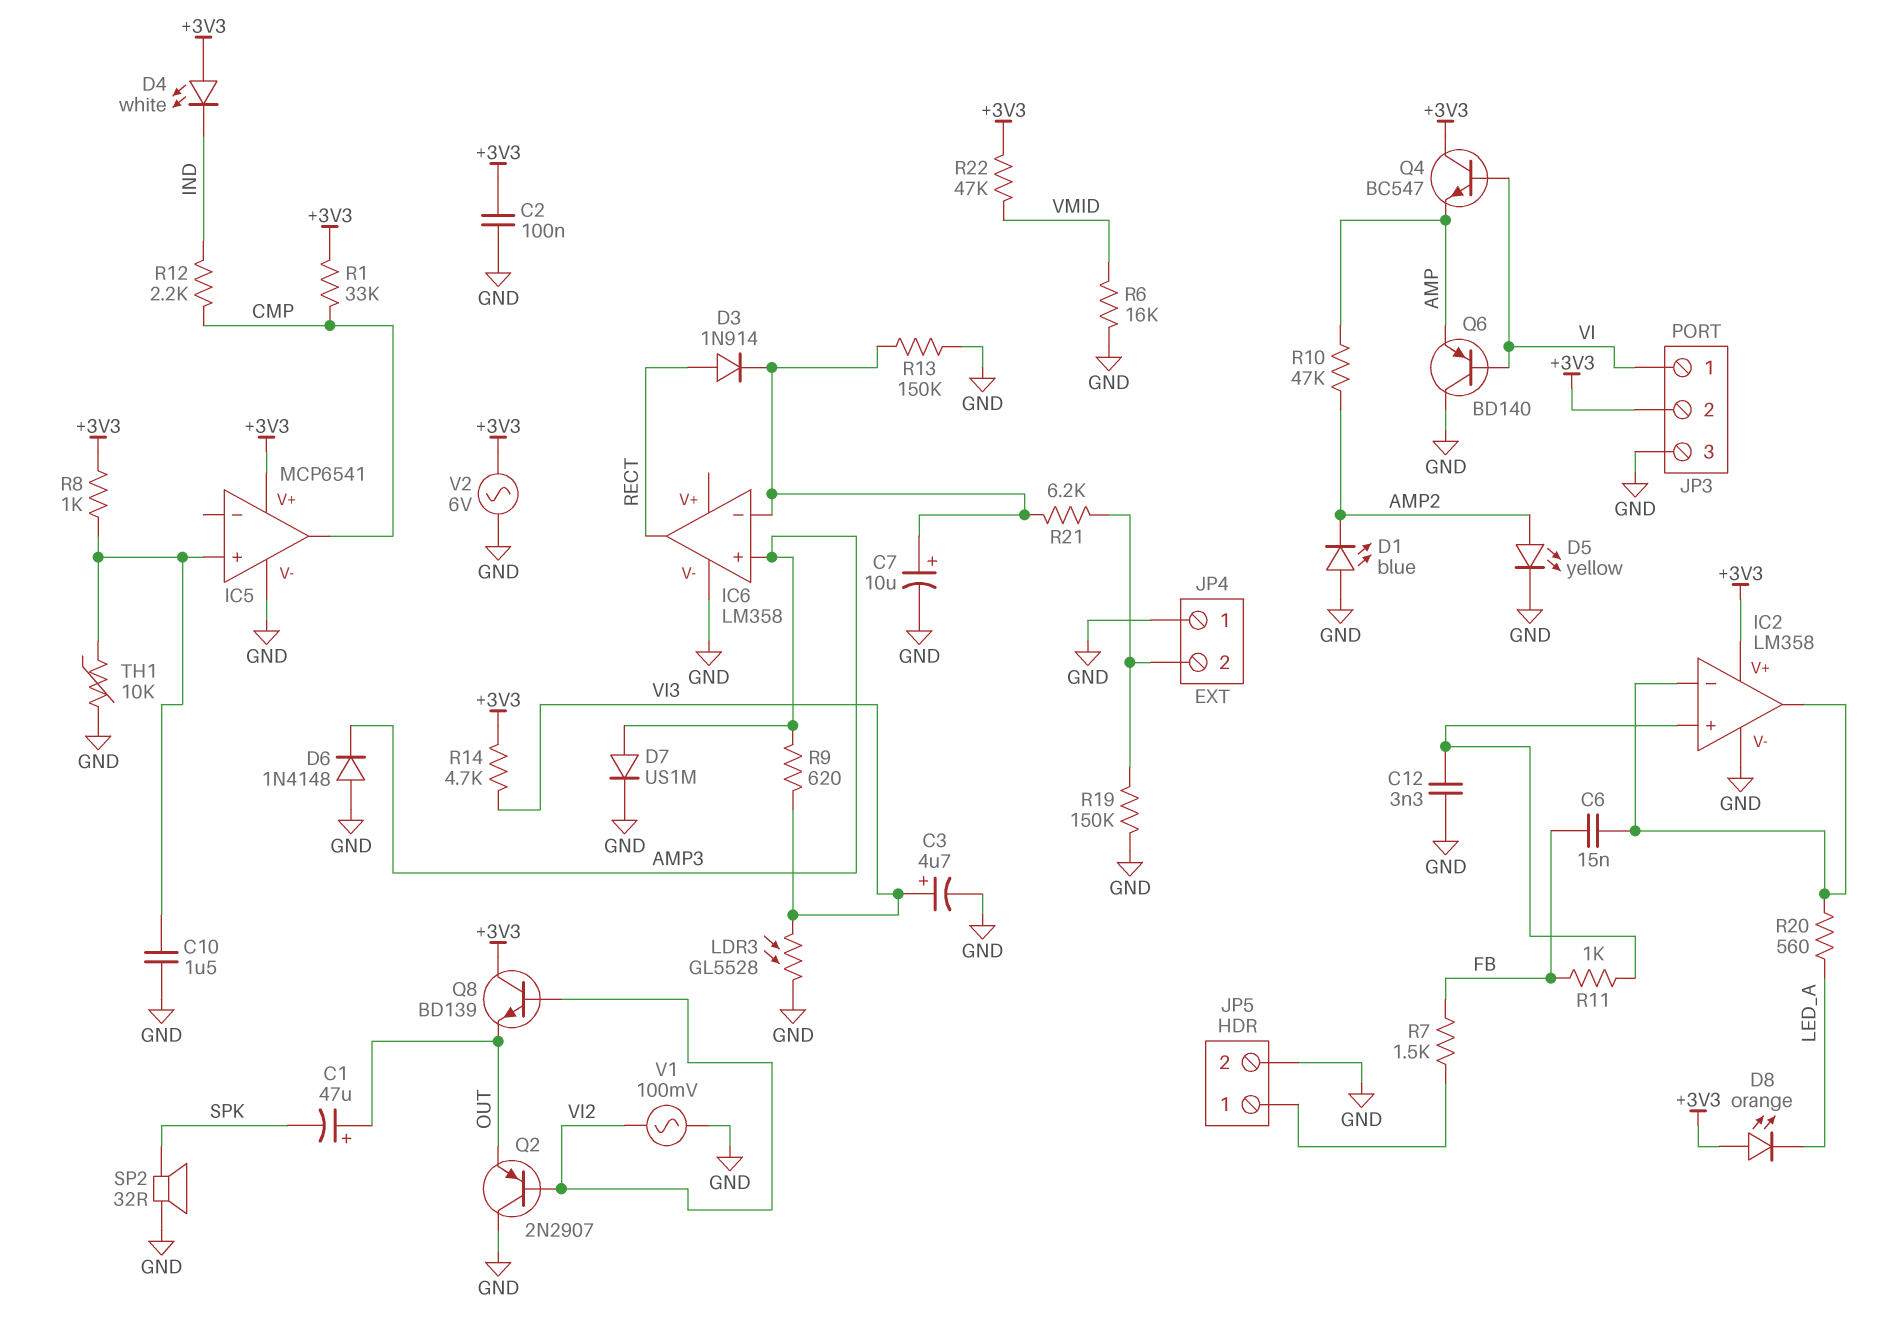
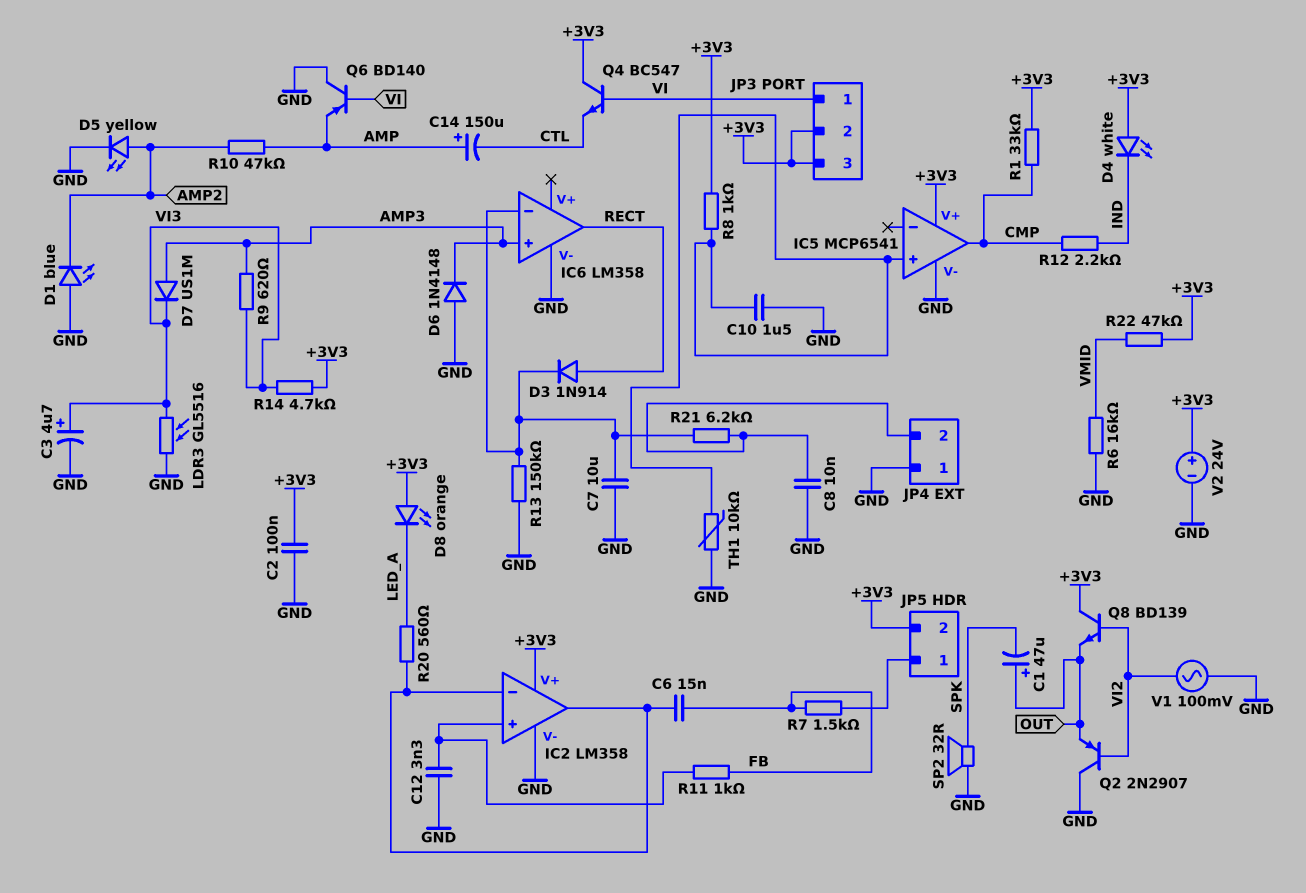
C7: 10uF (plus IC6/in-, minus GND) -> 10uF (GND, IC6/in-)
C8: none -> 10nF (GND, JP4/2)
C14: none -> 150uF (plus AMP, minus CTL)
D7: diode US1M (A AMP3, K GND) -> diode US1M (A AMP3, K VI3)
JP3 pin 3: GND -> +3V3
JP5 pin 2: GND -> +3V3
LDR3: GL5528 (GND, VI3) -> GL5516 (GND, VI3)
Q4: NPN BC547 (B VI, C +3V3, E AMP) -> NPN BC547 (B VI, C +3V3, E CTL)
R19: 150k (GND, JP4/2) -> none
V2: AC 6V (+3V3, GND) -> 24V (plus +3V3, minus GND)

